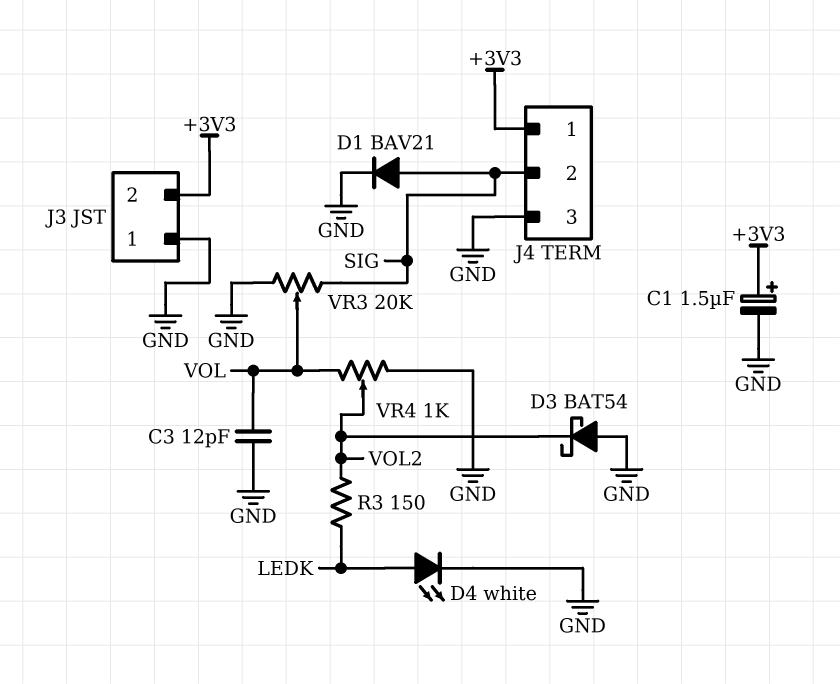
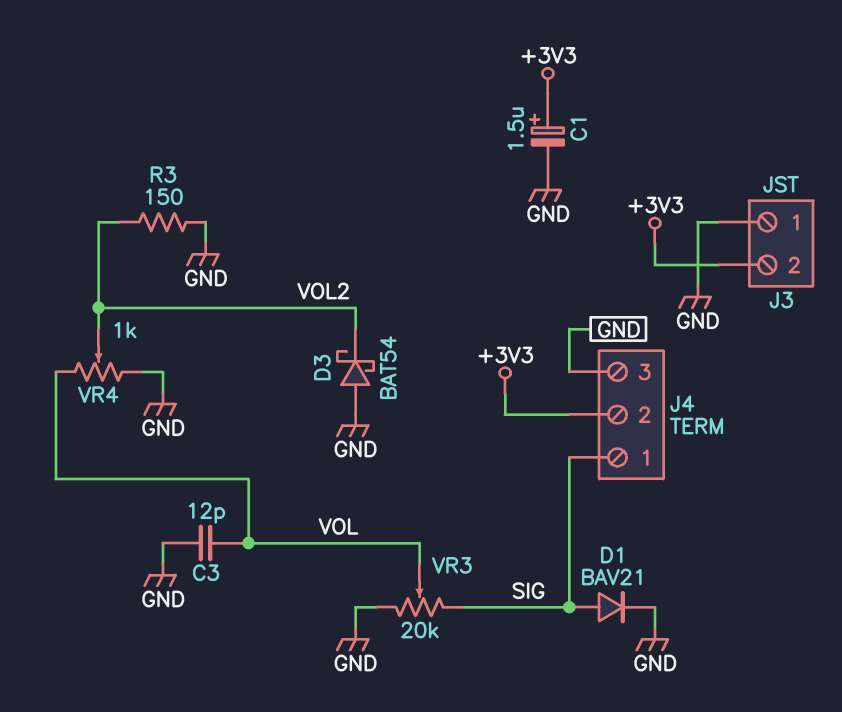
D4: LED white (A LEDK, K GND) -> none
J4 pin 1: +3V3 -> SIG
J4 pin 2: SIG -> +3V3
R3: 150 (LEDK, VOL2) -> 150 (GND, VOL2)

